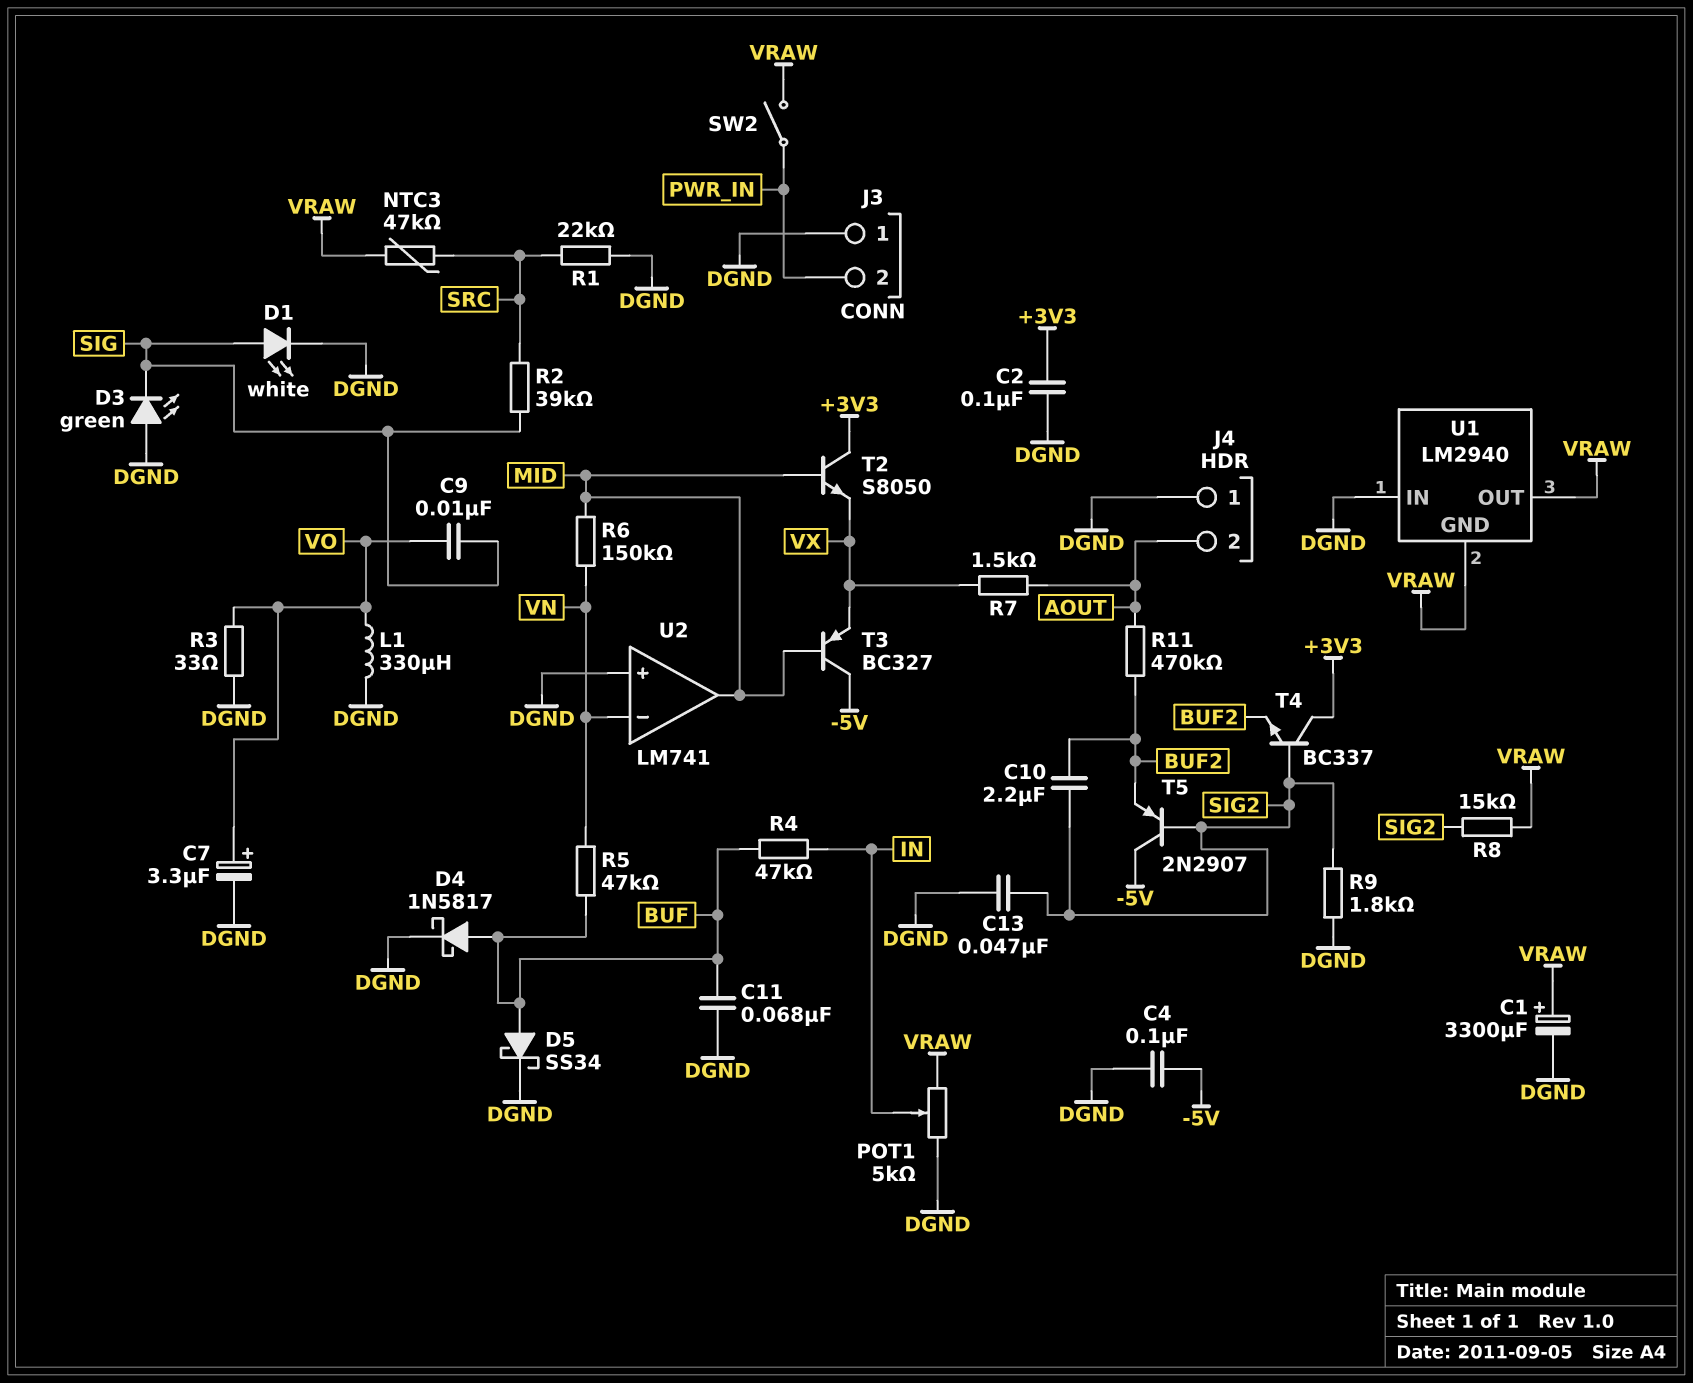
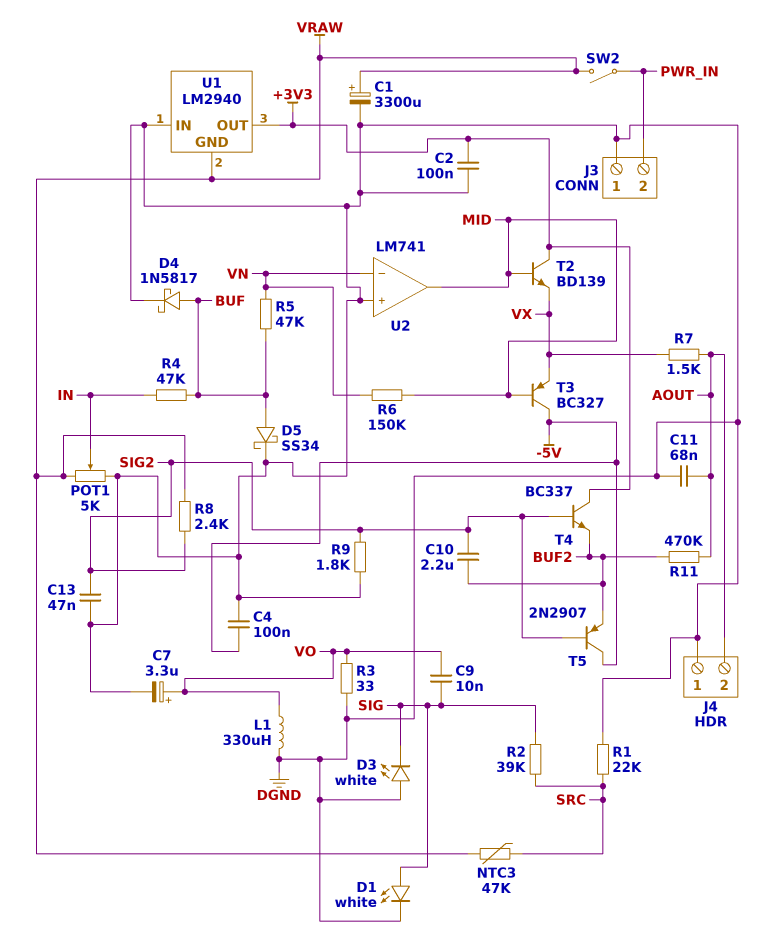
C11: 68nF (BUF, DGND) -> 68nF (AOUT, DGND)
D3: LED green (A DGND, K SIG) -> LED white (A DGND, K SIG)
R8: 15k (SIG2, VRAW) -> 2.4k (SIG2, VRAW)
T2: NPN S8050 (B MID, C +3V3, E VX) -> NPN BD139 (B MID, C +3V3, E VX)
U1 pin OUT: VRAW -> +3V3

